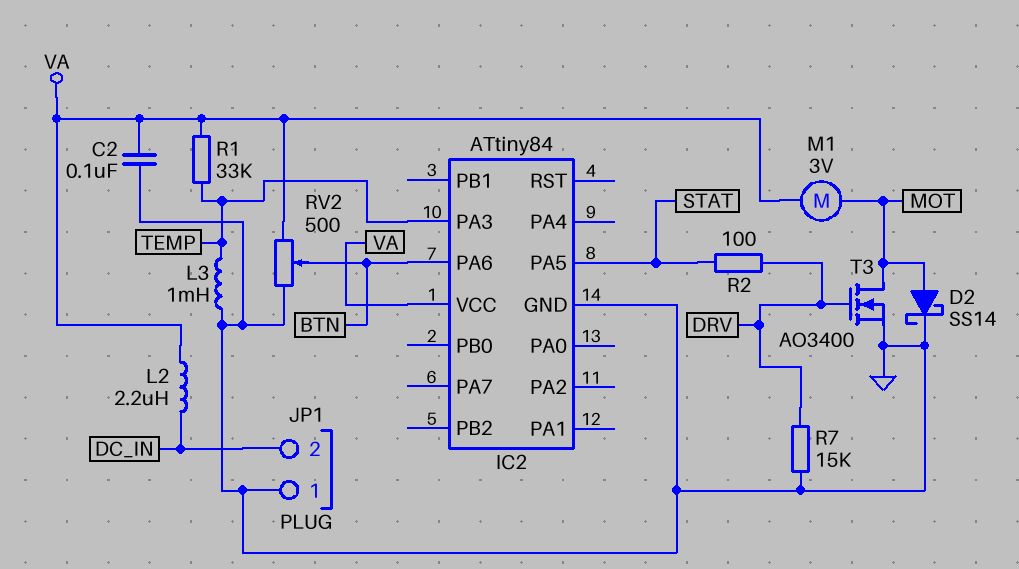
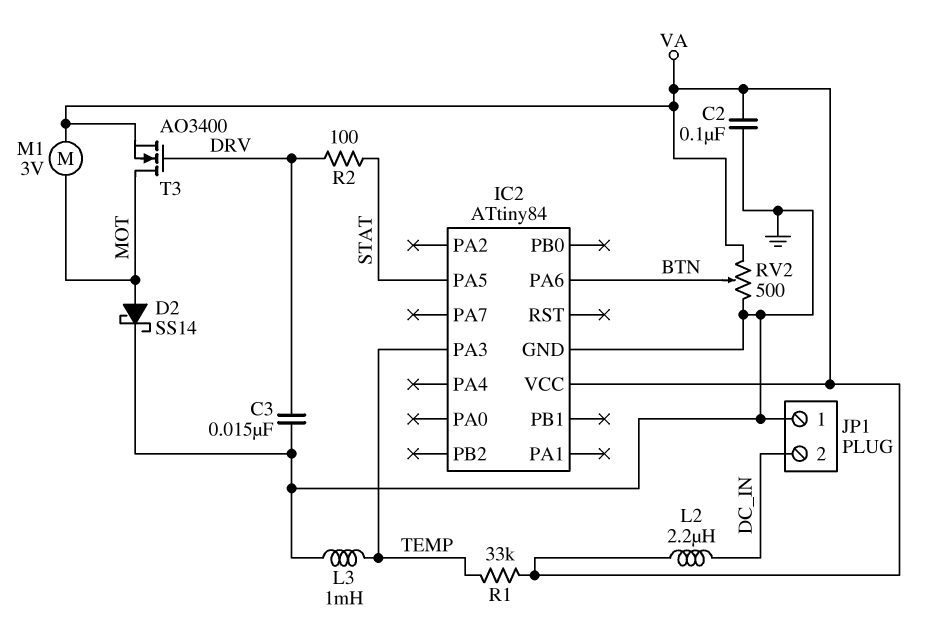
C3: none -> 15nF (DRV, GND)
R7: 15k (DRV, GND) -> none
T3: NMOS AO3400 (G DRV, D MOT, S GND) -> NMOS AO3400 (G DRV, D MOT, S VA)

